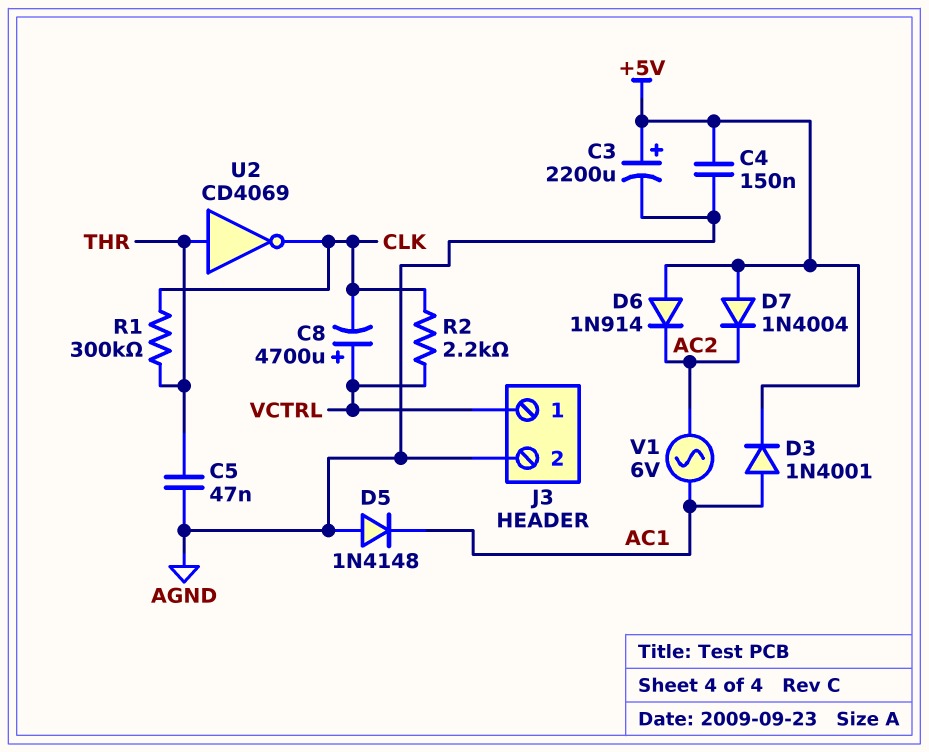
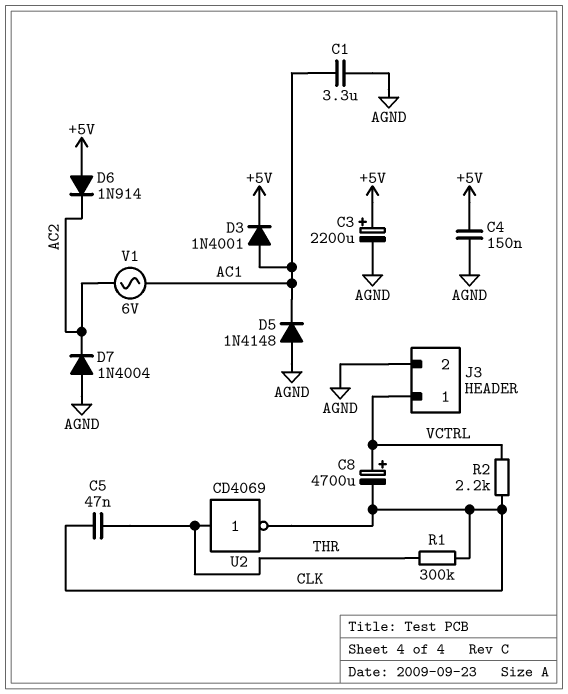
C1: none -> 3.3uF (AC1, AGND)
C5: 47nF (AGND, THR) -> 47nF (CLK, THR)
D7: diode 1N4004 (A +5V, K AC2) -> diode 1N4004 (A AGND, K AC2)

